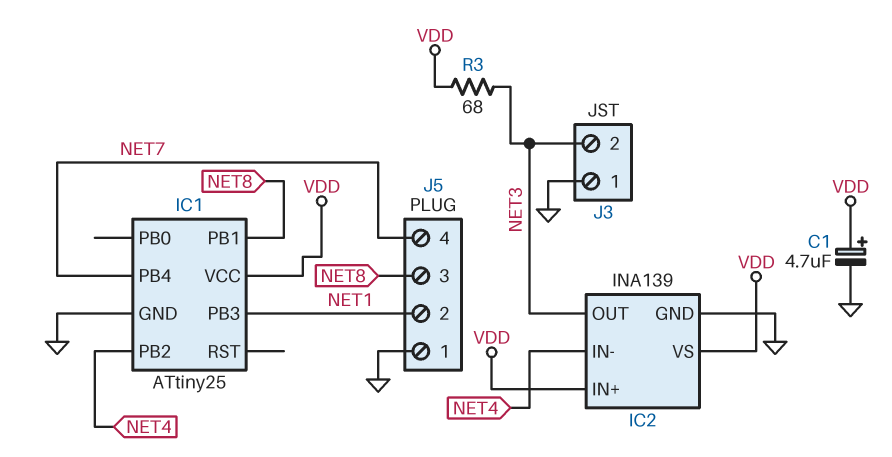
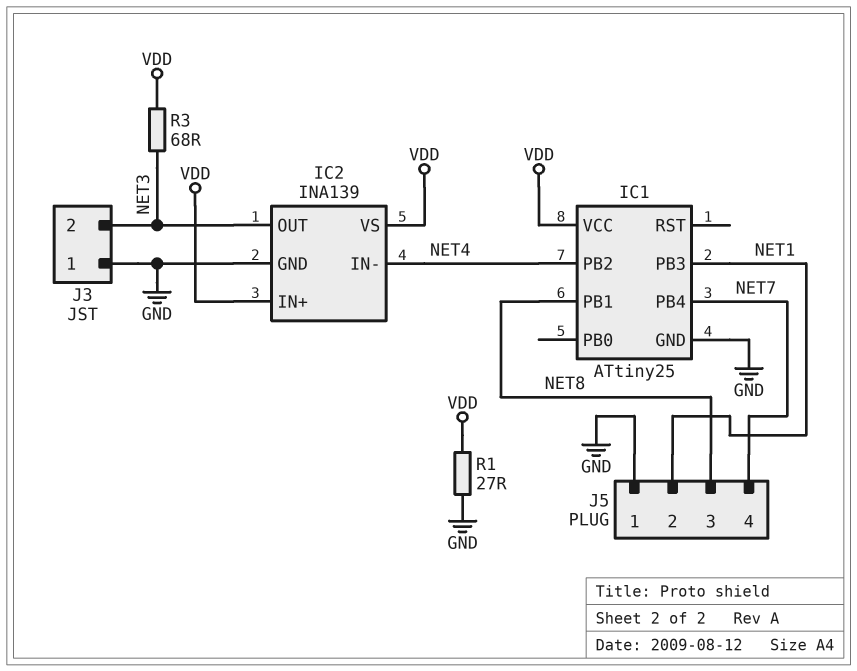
C1: 4.7uF (plus VDD, minus GND) -> none
R1: none -> 27 (GND, VDD)

